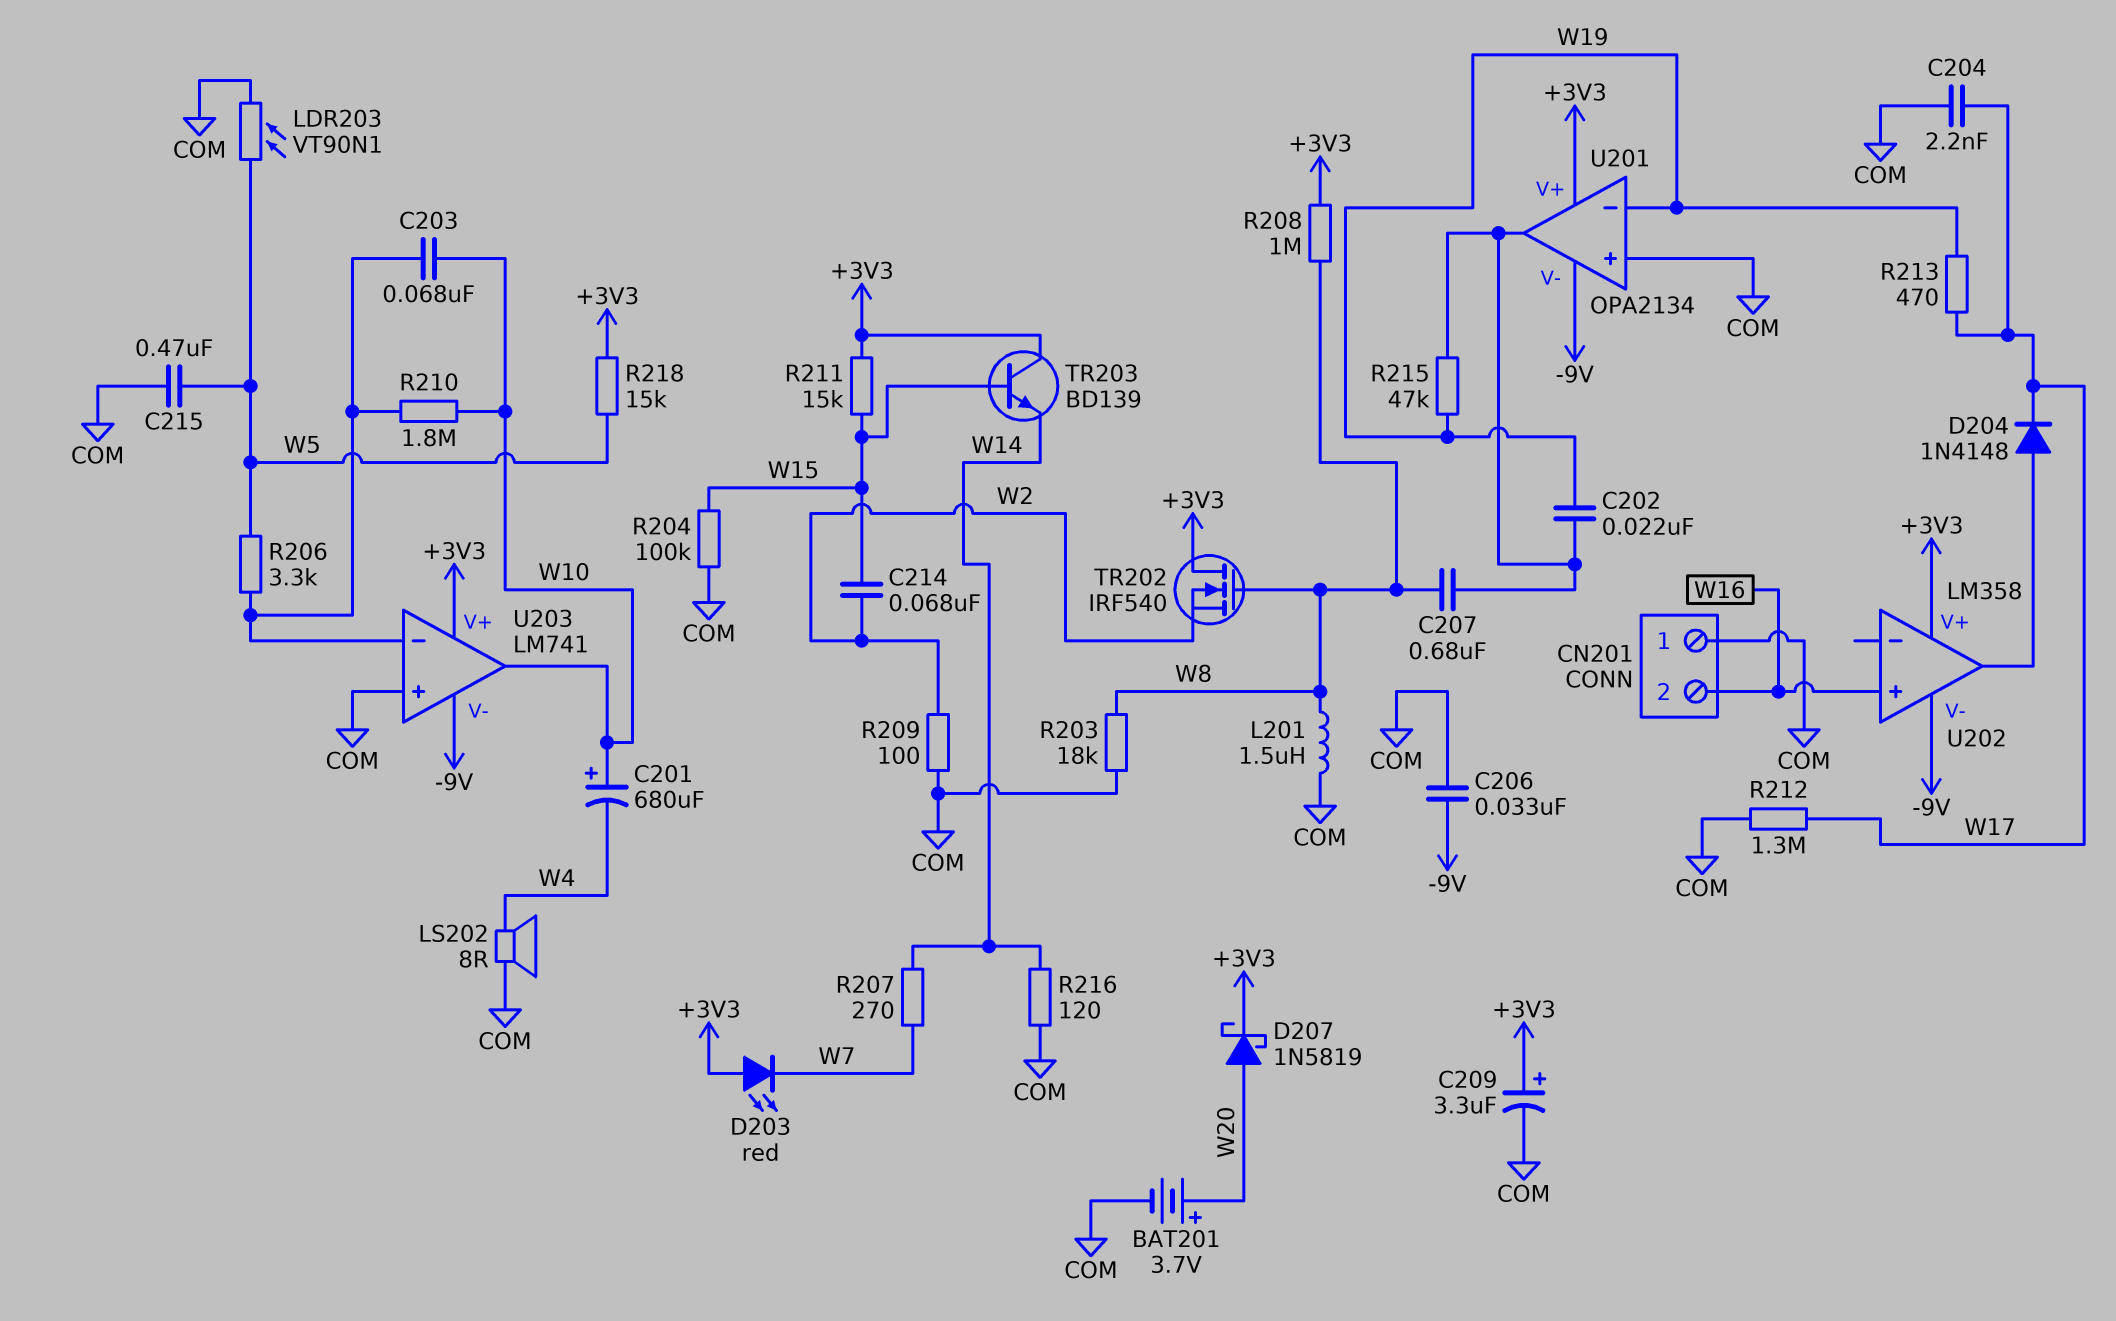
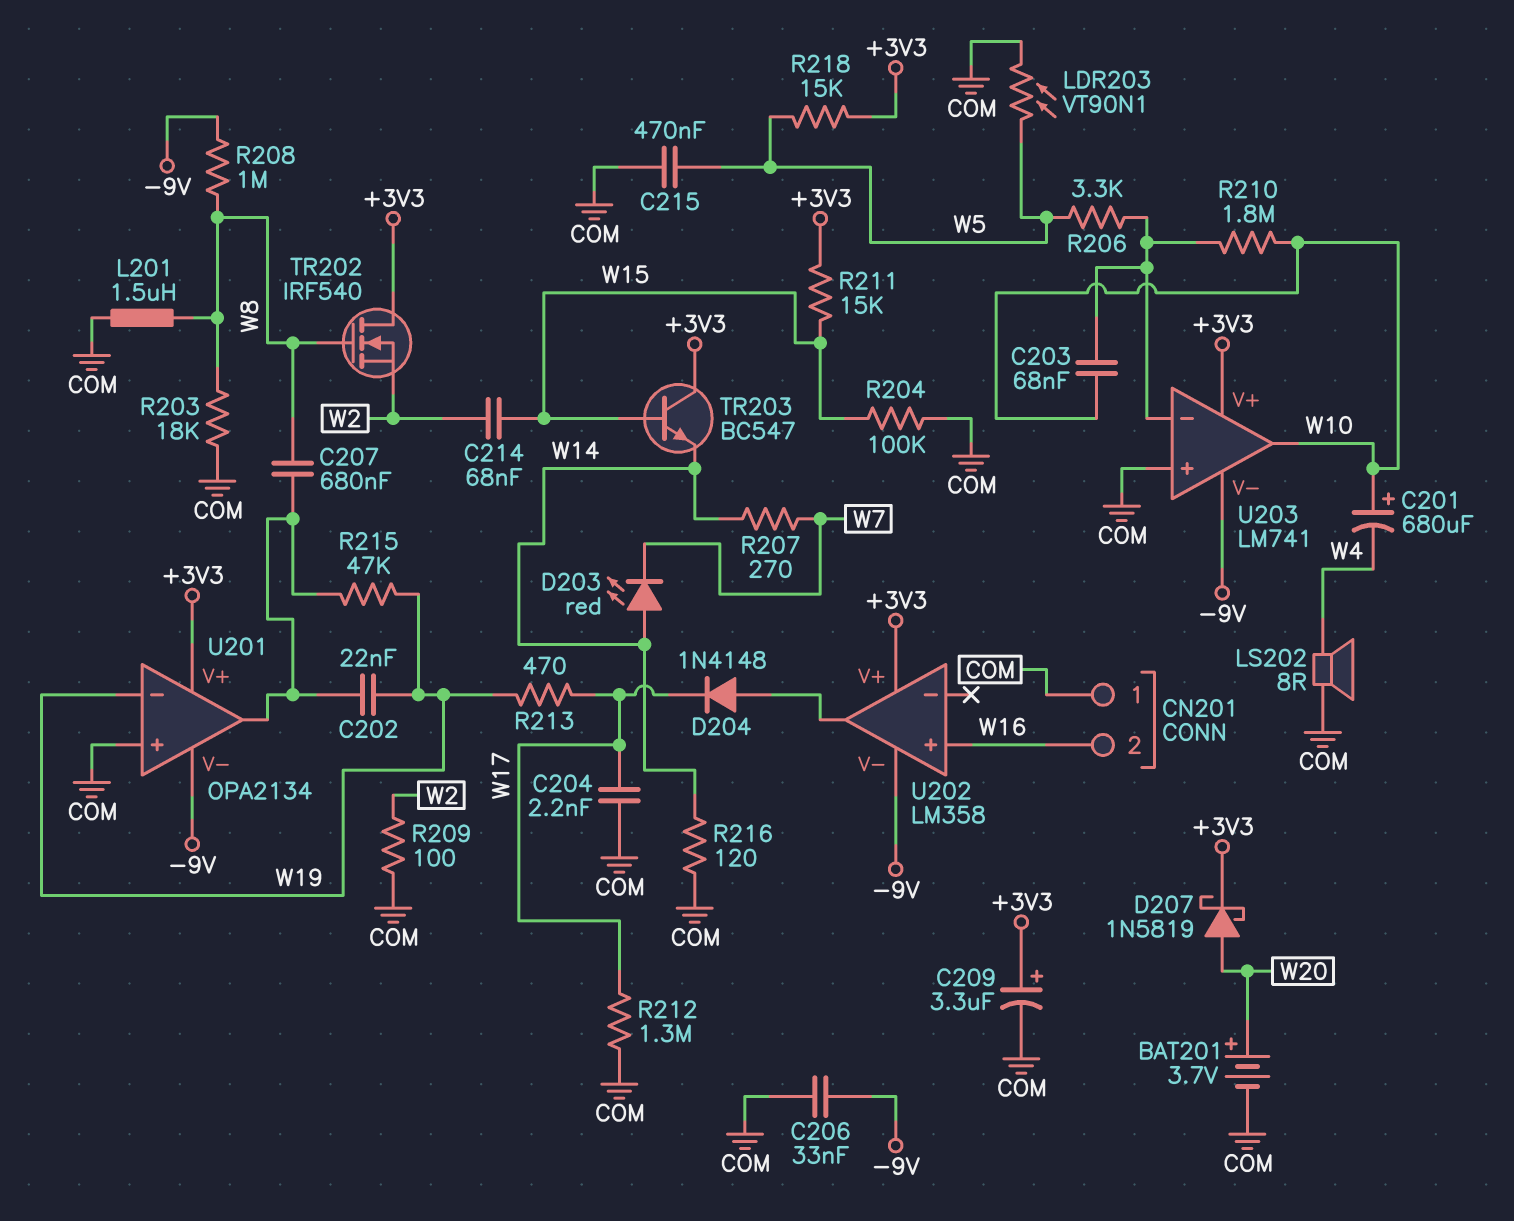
D203: LED red (A +3V3, K W7) -> LED red (A W14, K W7)
R208: 1M (+3V3, W8) -> 1M (-9V, W8)
TR203: NPN BD139 (B W15, C +3V3, E W14) -> NPN BC547 (B W15, C +3V3, E W14)

